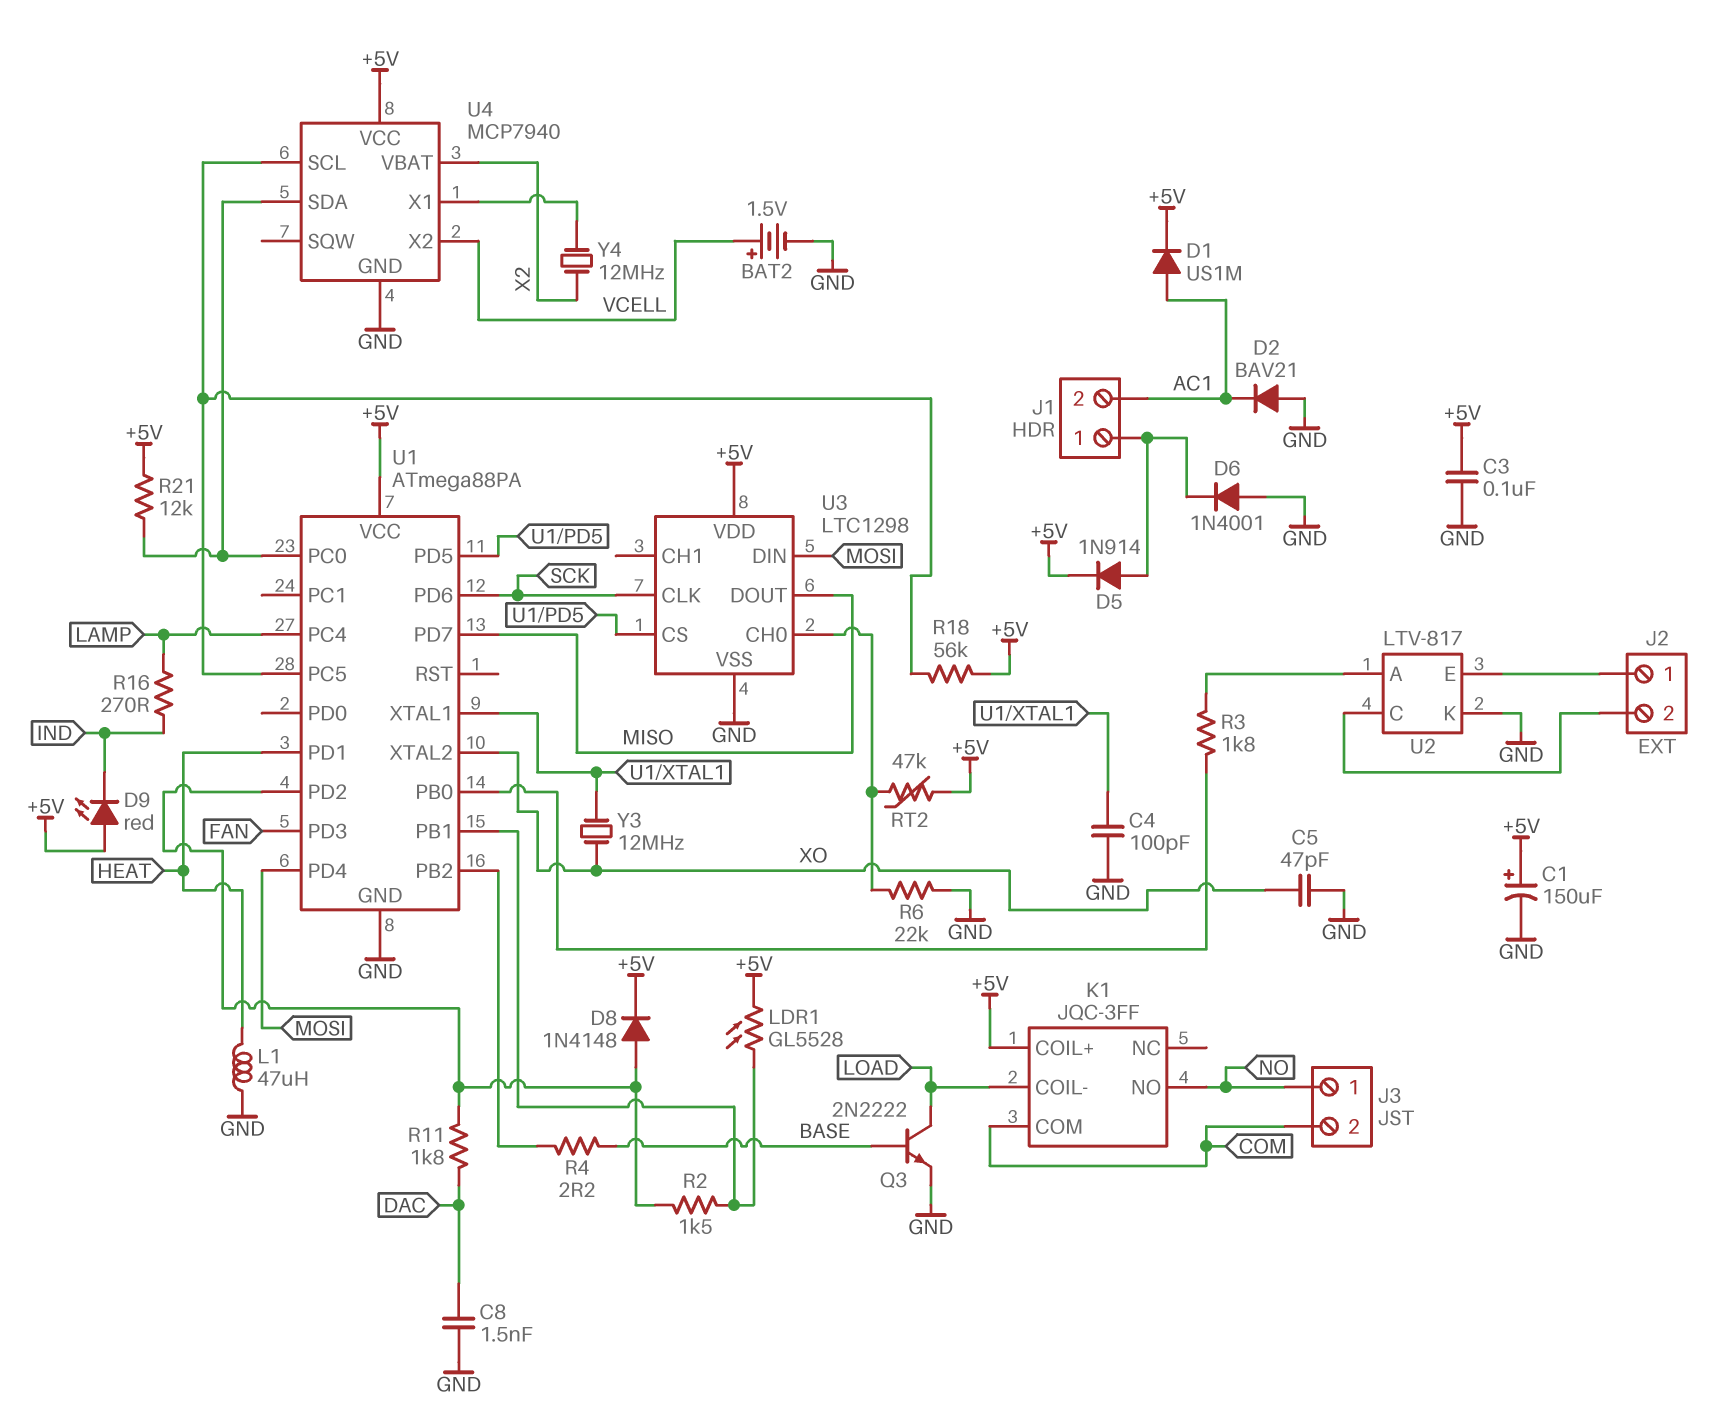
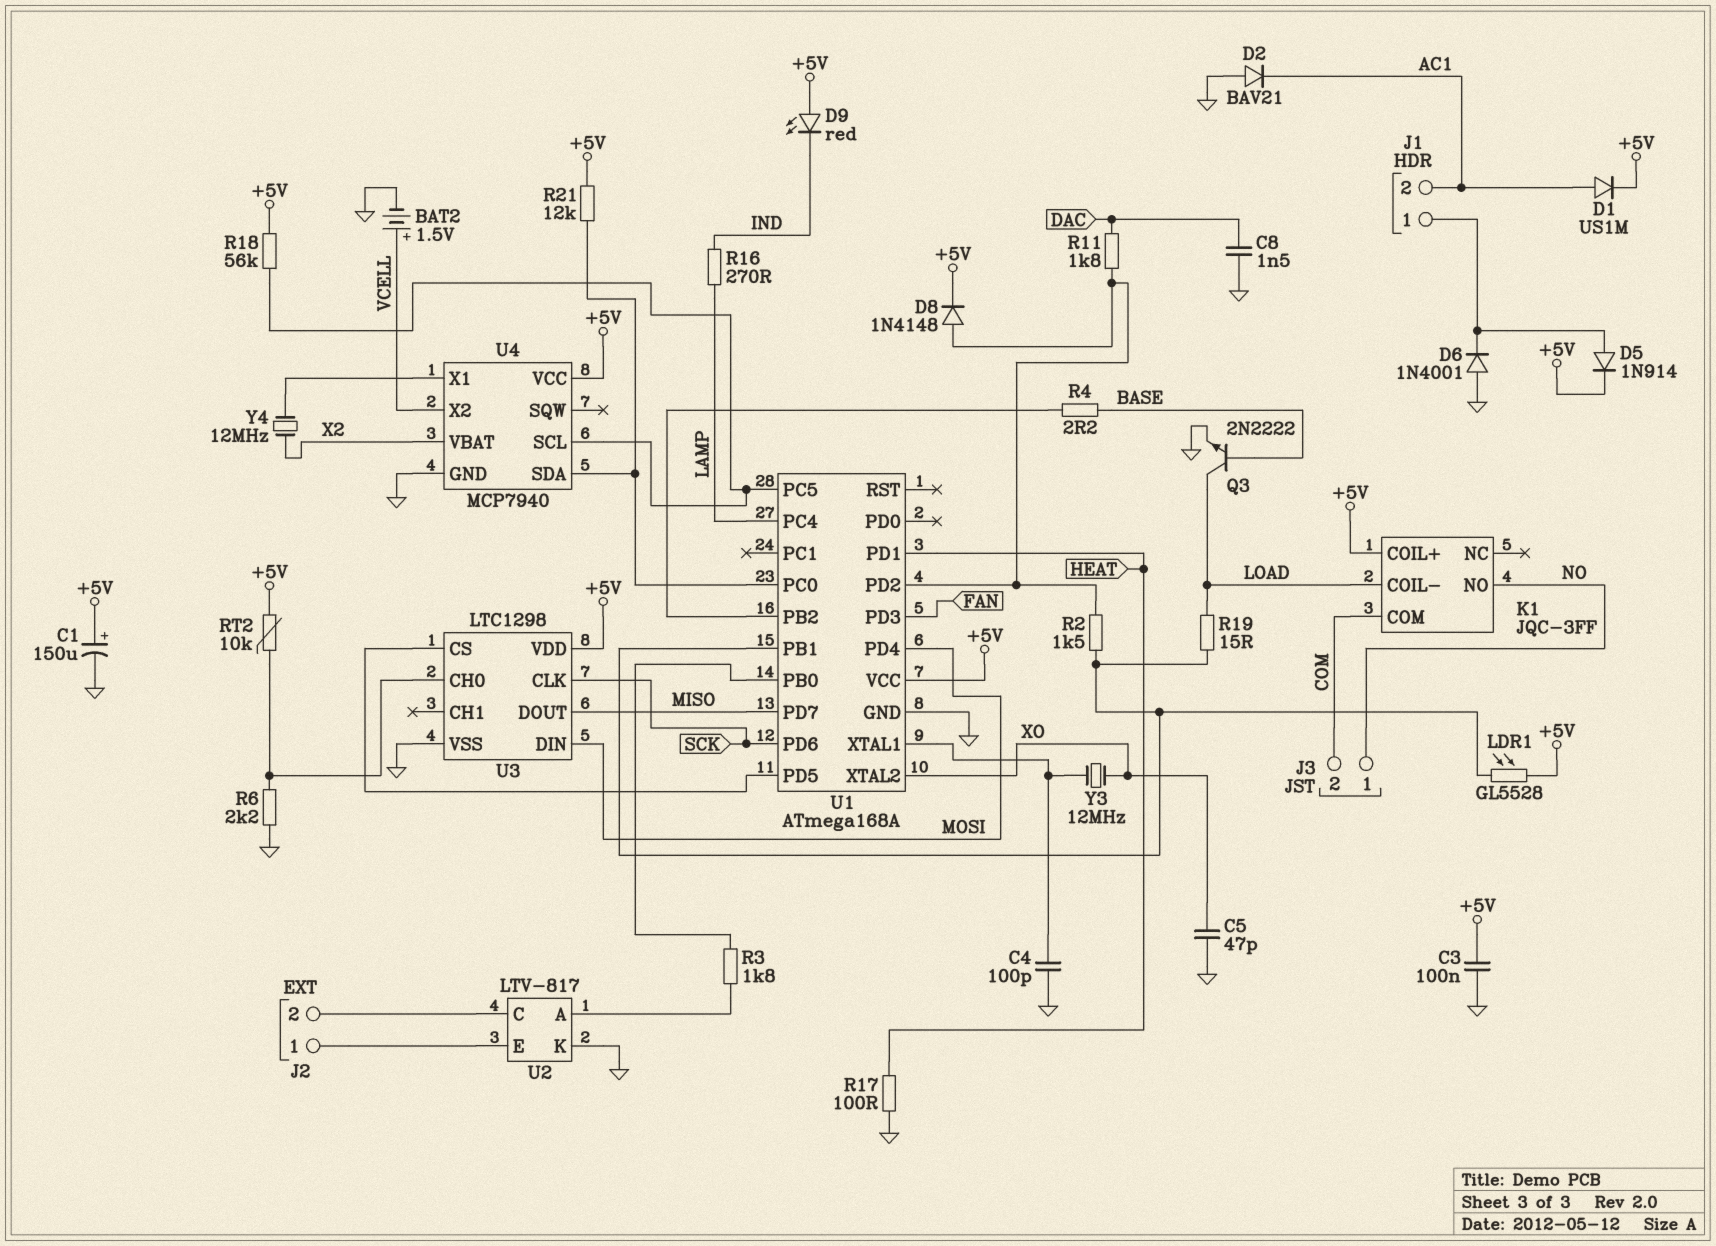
L1: 47uH (GND, HEAT) -> none
R6: 22k (GND, U3/CH0) -> 2.2k (GND, U3/CH0)
R17: none -> 100 (GND, HEAT)
R19: none -> 15 (LOAD, U1/PB1)
RT2: 47k (+5V, U3/CH0) -> 10k (+5V, U3/CH0)
U1: ATmega88PA -> ATmega168A

